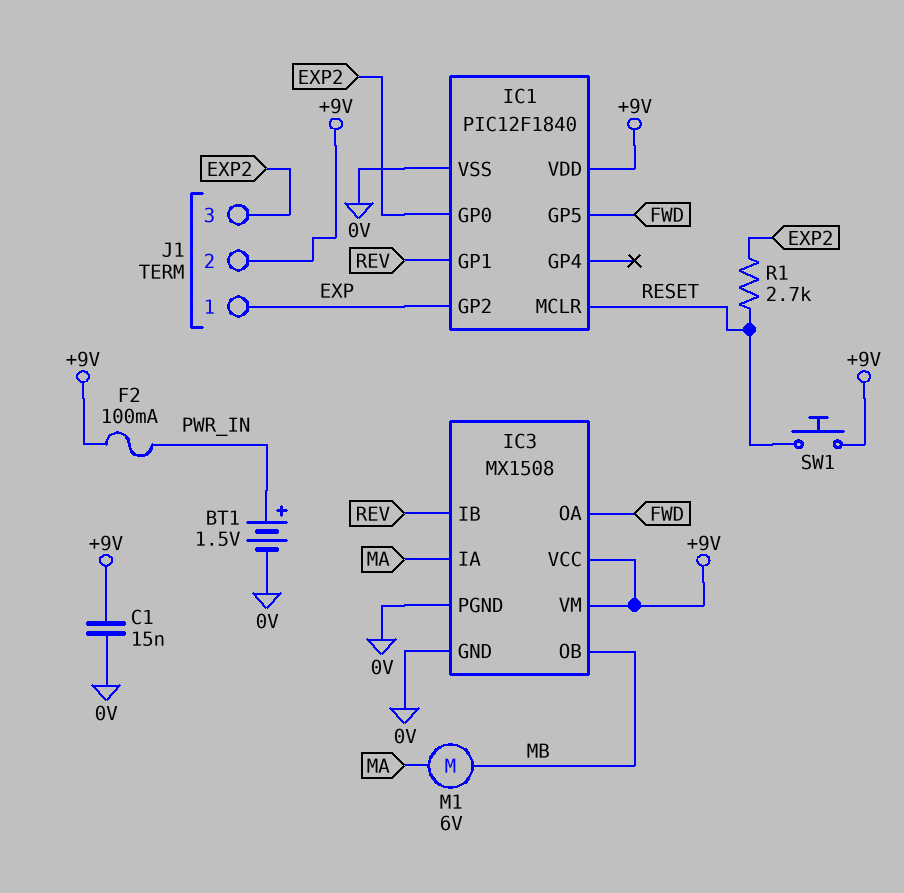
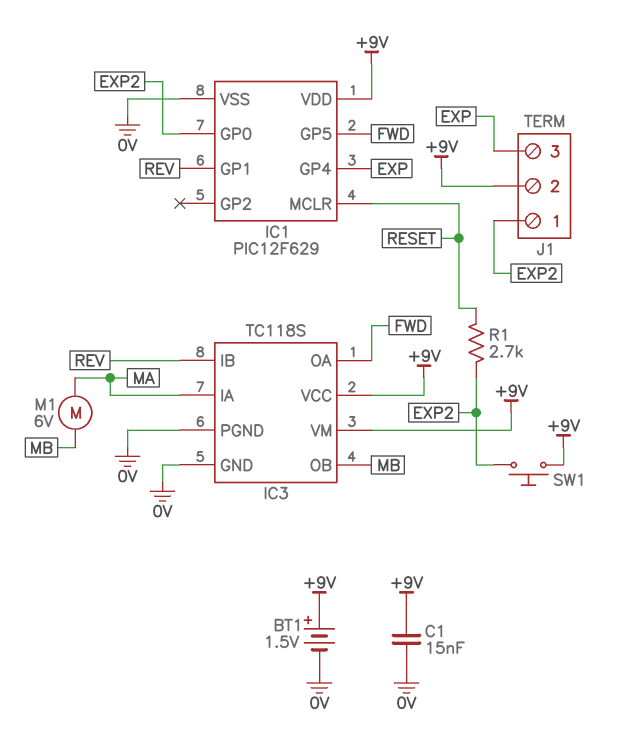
BT1: 1.5V (plus PWR_IN, minus 0V) -> 1.5V (plus +9V, minus 0V)
F2: 100mA (+9V, PWR_IN) -> none
IC1: PIC12F1840 -> PIC12F629
IC1 pin GP2: EXP -> none
IC1 pin GP4: none -> EXP
IC3: MX1508 -> TC118S
J1 pin 1: EXP -> EXP2
J1 pin 3: EXP2 -> EXP
SW1: button (+9V, RESET) -> button (+9V, EXP2)

